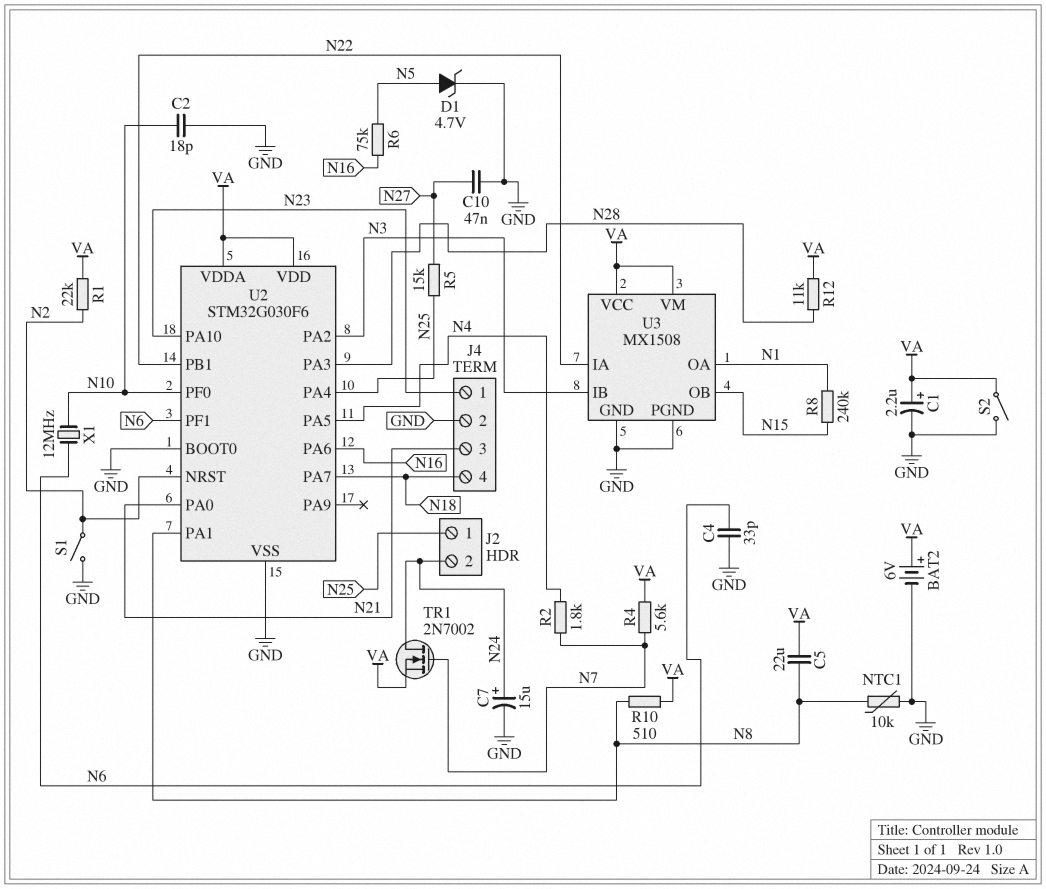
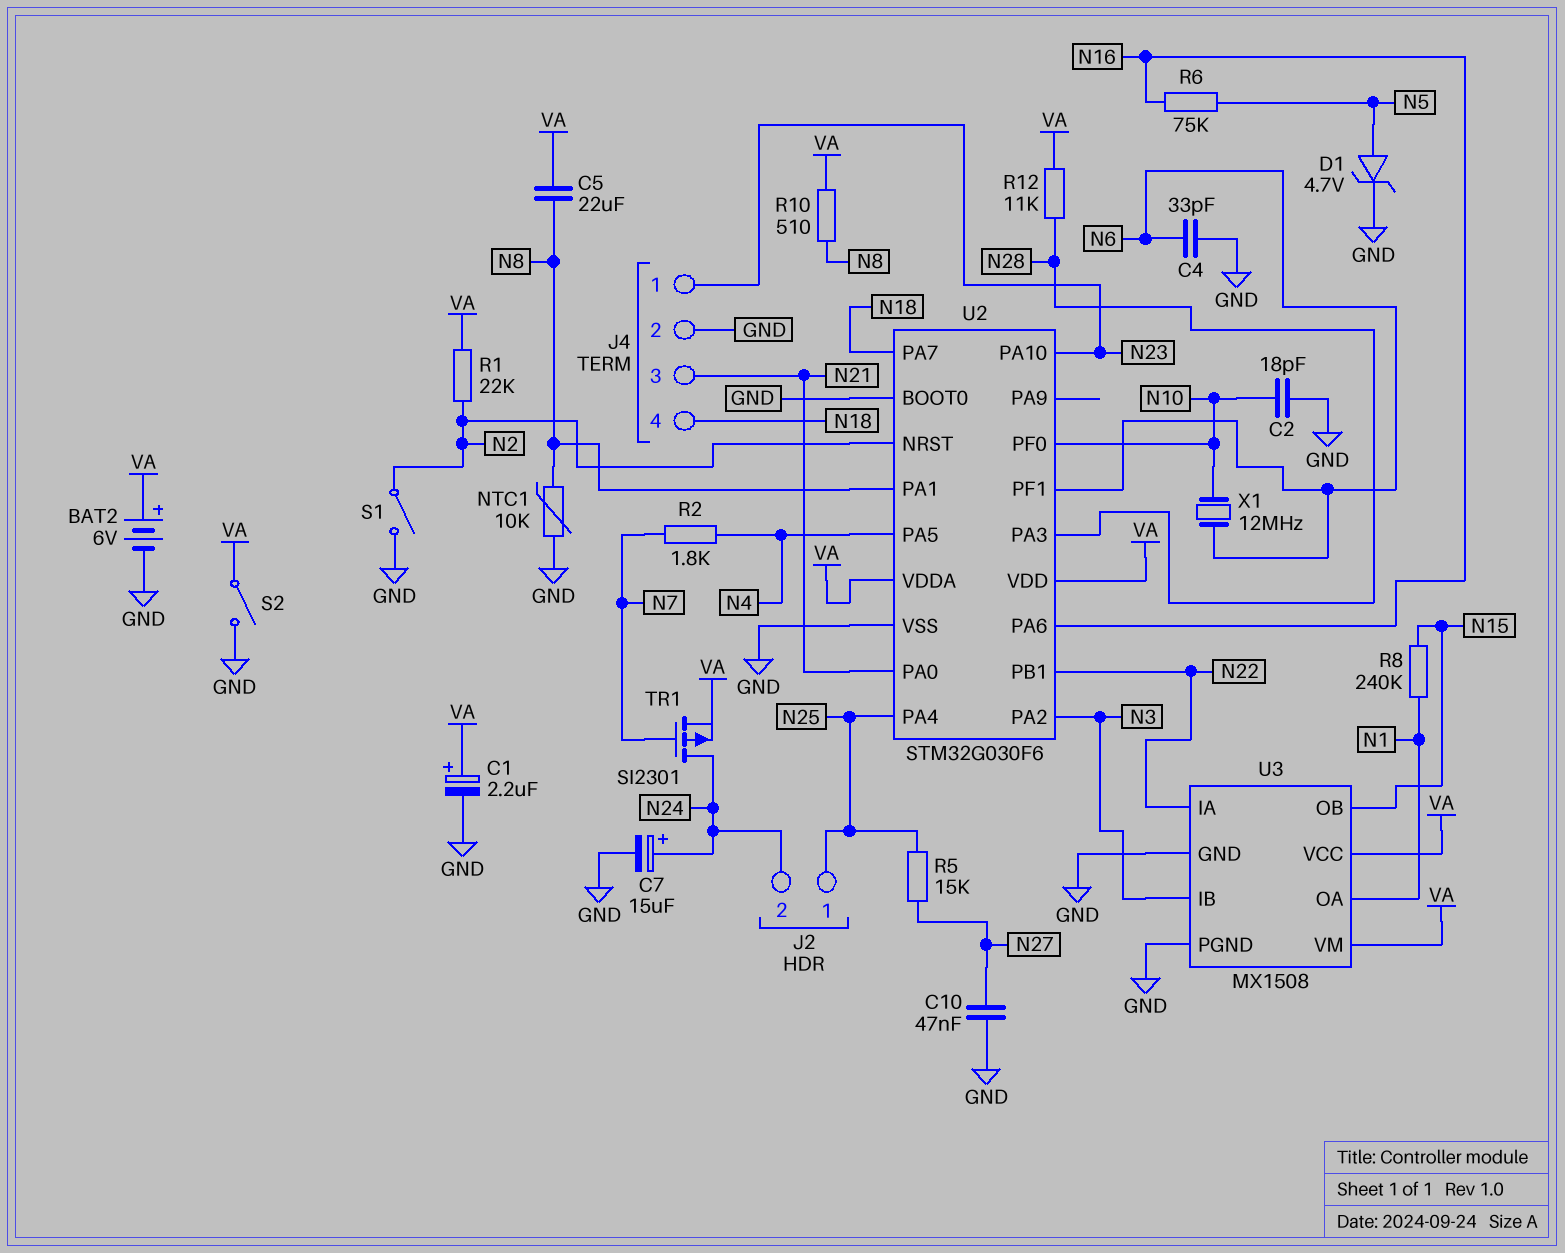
R4: 5.6k (N7, VA) -> none
TR1: NMOS 2N7002 (G N7, D N24, S VA) -> PMOS SI2301 (G N7, D N24, S VA)

